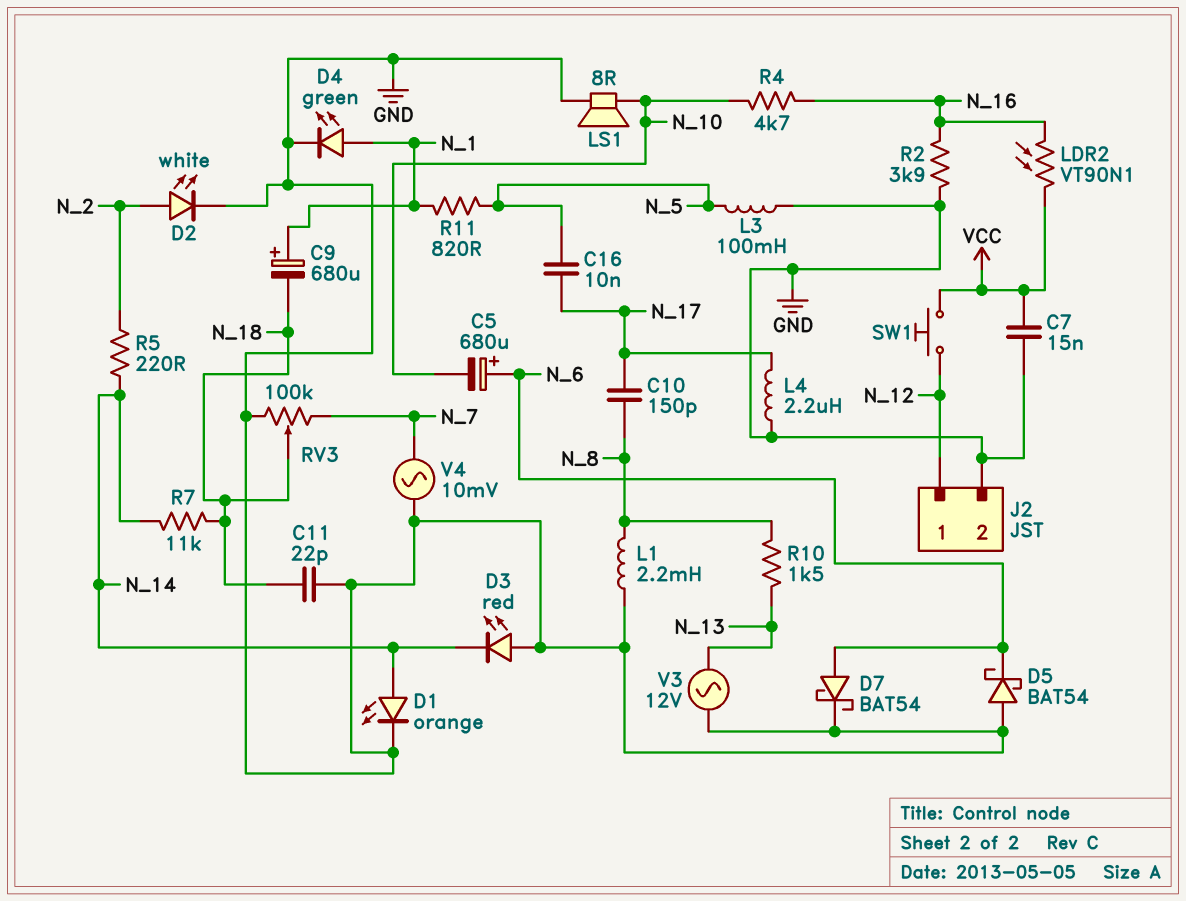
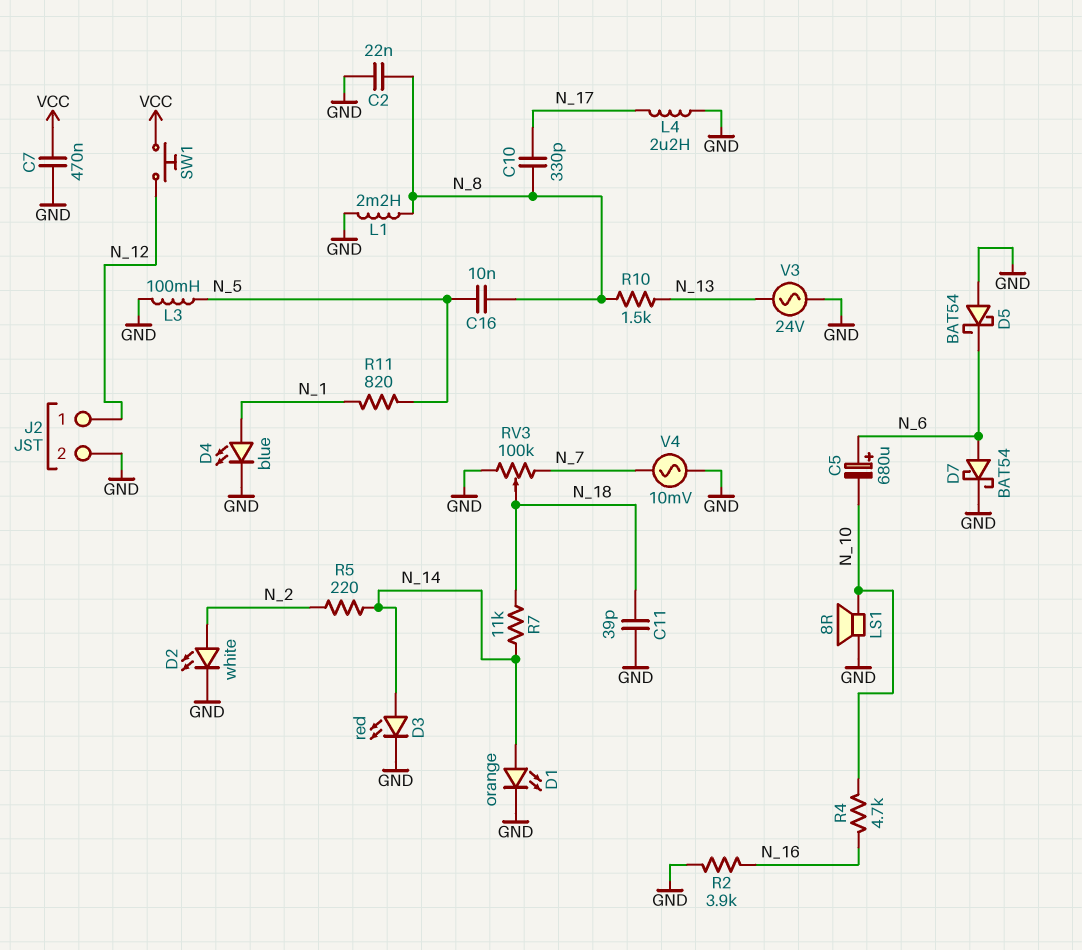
C2: none -> 22nF (GND, N_8)
C7: 15nF (GND, VCC) -> 470nF (GND, VCC)
C9: 680uF (plus N_1, minus N_18) -> none
C10: 150pF (N_8, N_17) -> 330pF (N_8, N_17)
C11: 22pF (GND, N_18) -> 39pF (GND, N_18)
C16: 10nF (N_5, N_17) -> 10nF (N_5, N_8)
D3: LED red (A GND, K N_14) -> LED red (A N_14, K GND)
D4: LED green (A N_1, K GND) -> LED blue (A N_1, K GND)
LDR2: VT90N1 (N_16, VCC) -> none
V3: AC 12V (GND, N_13) -> AC 24V (GND, N_13)

